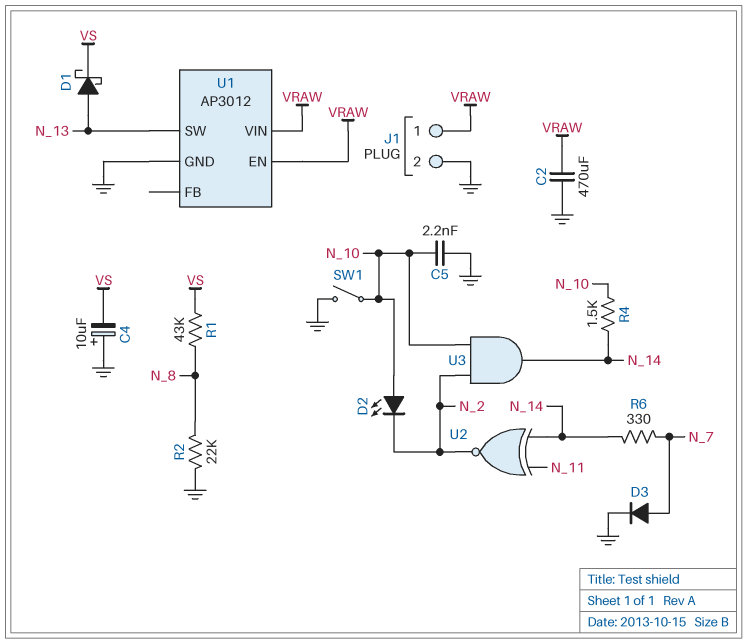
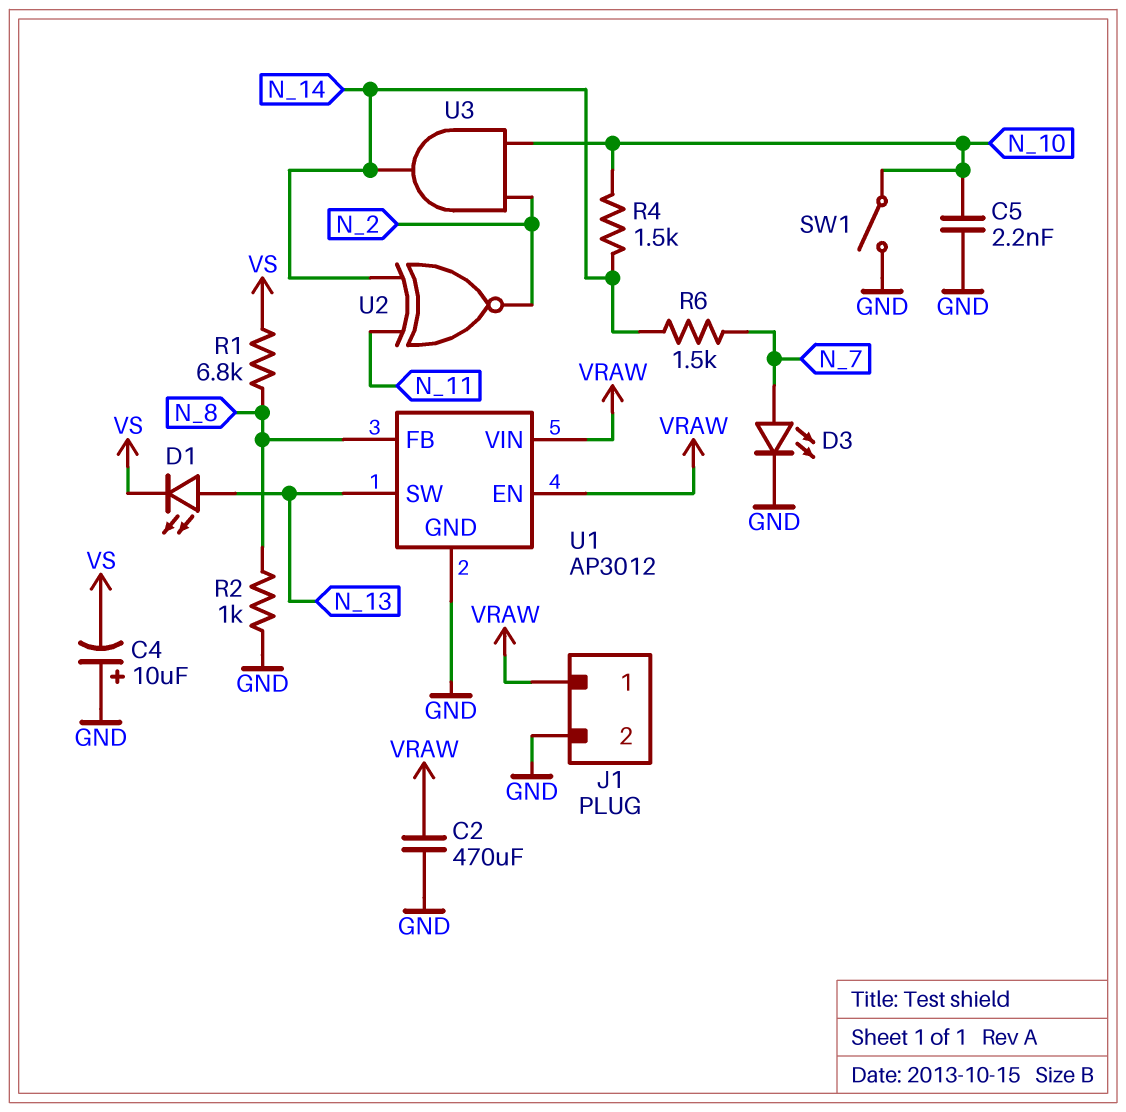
D1: schottky (A N_13, K VS) -> LED (A N_13, K VS)
D2: LED (A N_10, K N_2) -> none
D3: diode (A N_7, K GND) -> LED (A N_7, K GND)
R1: 43k (N_8, VS) -> 6.8k (N_8, VS)
R2: 22k (GND, N_8) -> 1k (GND, N_8)
R6: 330 (N_7, N_14) -> 1.5k (N_7, N_14)
U1 pin FB: none -> N_8

